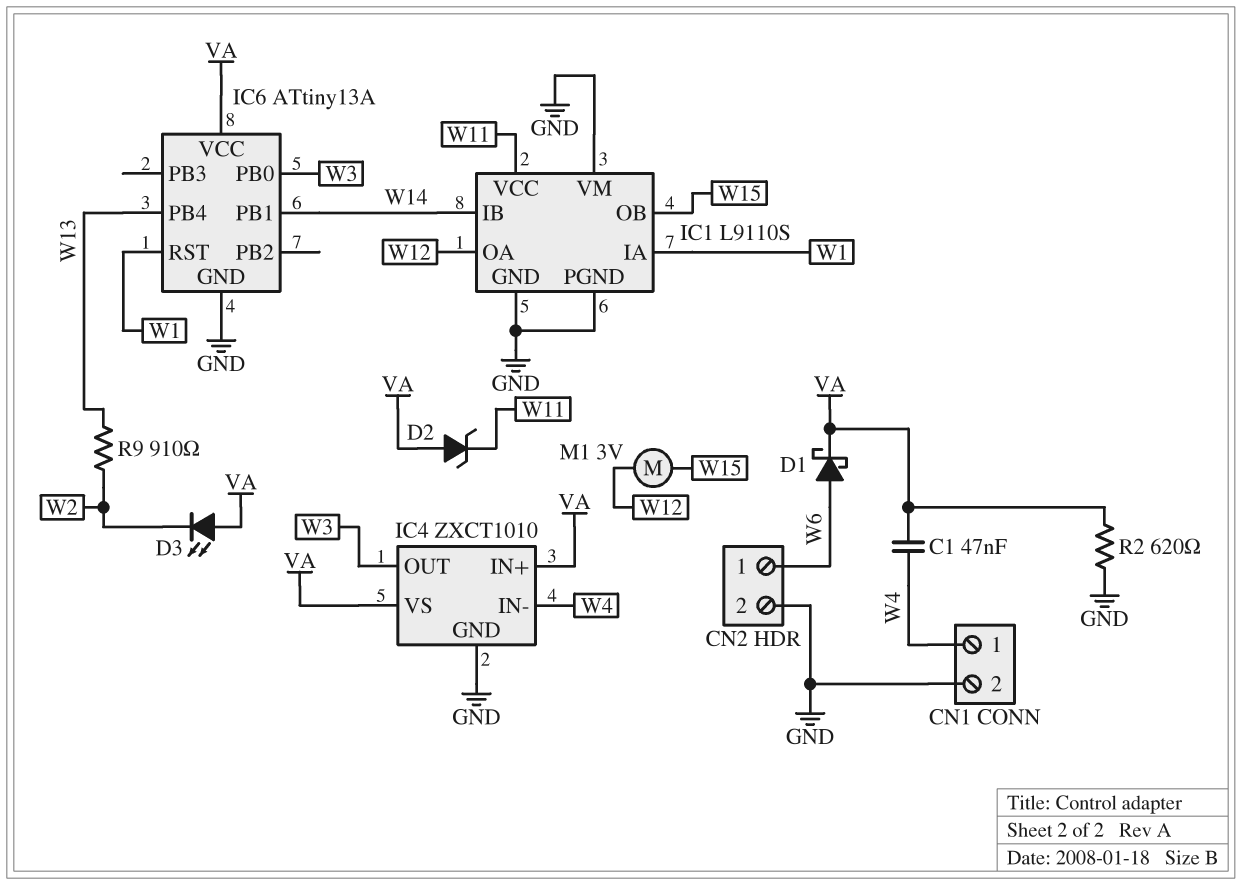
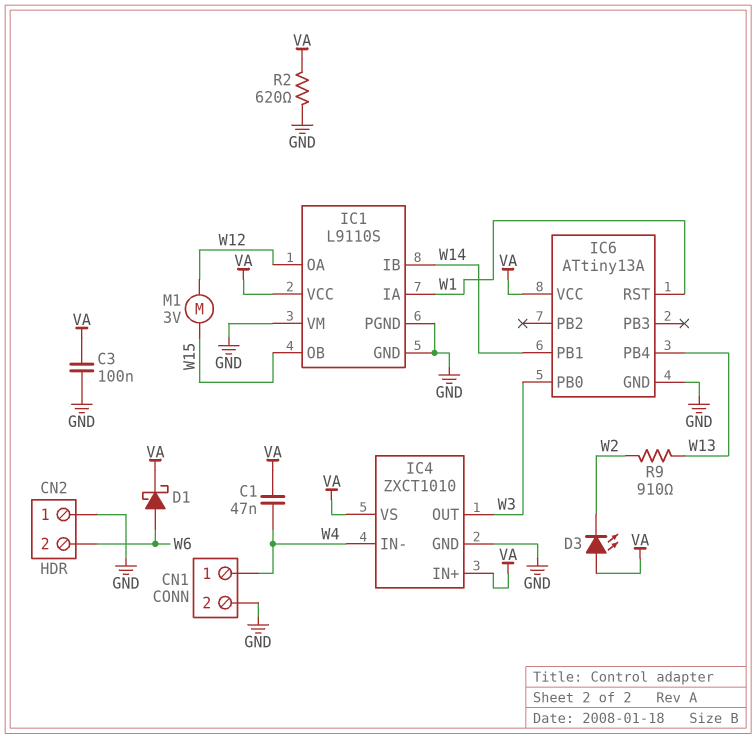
C3: none -> 100nF (GND, VA)
CN2 pin 1: W6 -> GND
CN2 pin 2: GND -> W6
D2: zener (A VA, K W11) -> none
IC1 pin VCC: W11 -> VA

